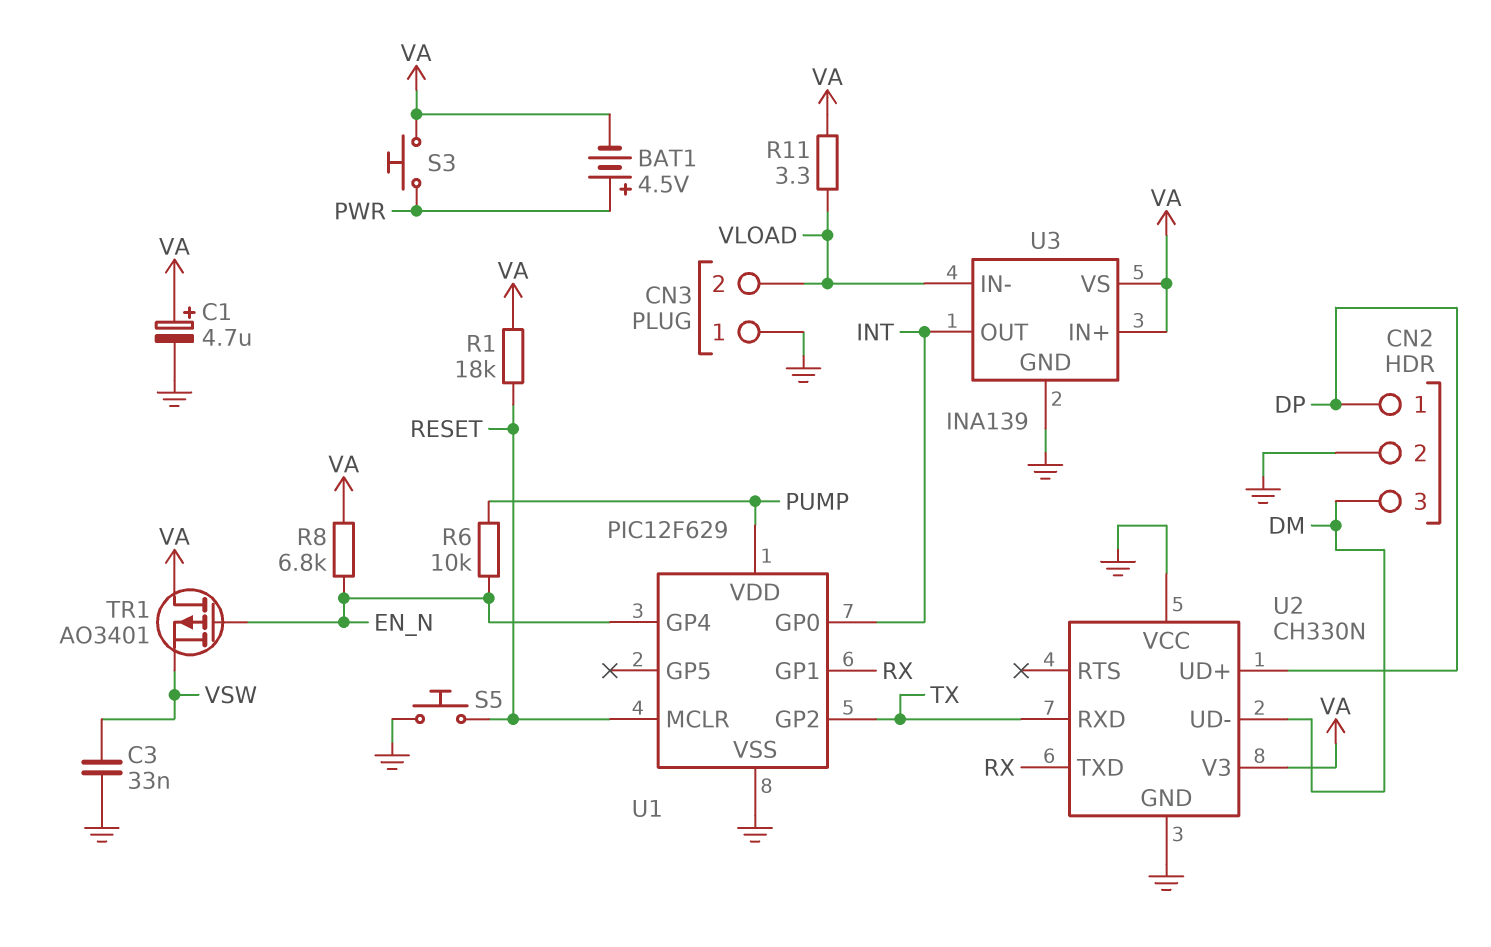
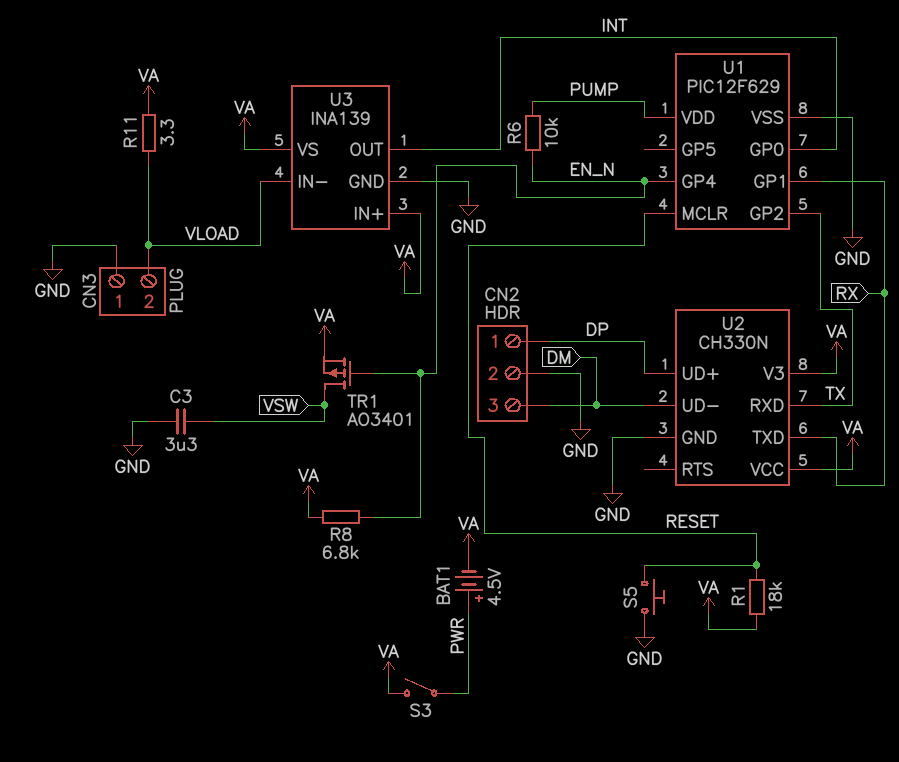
C1: 4.7uF (plus VA, minus GND) -> none
C3: 33nF (GND, VSW) -> 3.3uF (GND, VSW)
S3: button (PWR, VA) -> switch (PWR, VA)
TR1: PMOS AO3401 (G EN_N, D VA, S VSW) -> PMOS AO3401 (G EN_N, D VSW, S VA)
U2 pin VCC: GND -> VA

